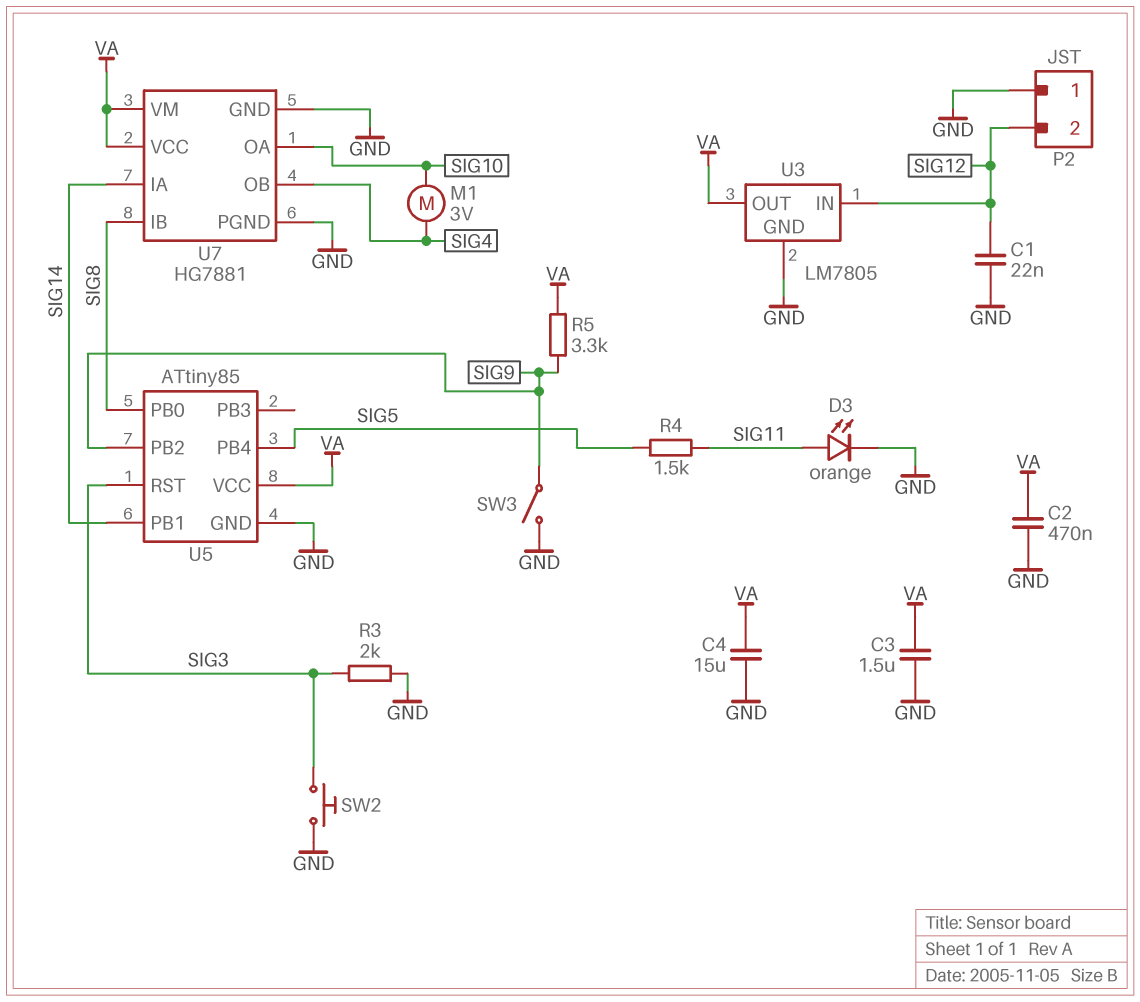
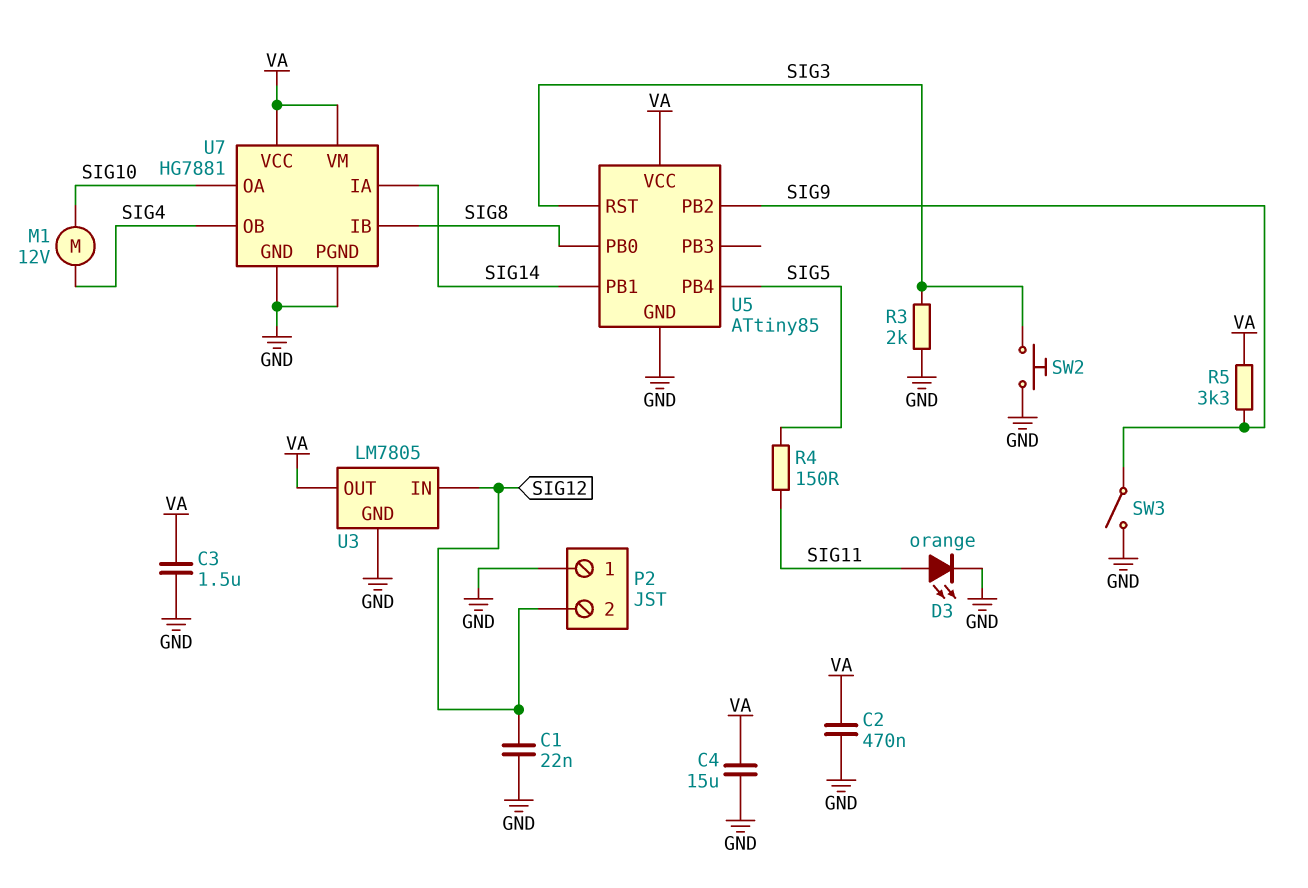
M1: motor 3V (SIG4, SIG10) -> motor 12V (SIG4, SIG10)
R4: 1.5k (SIG5, SIG11) -> 150 (SIG5, SIG11)

